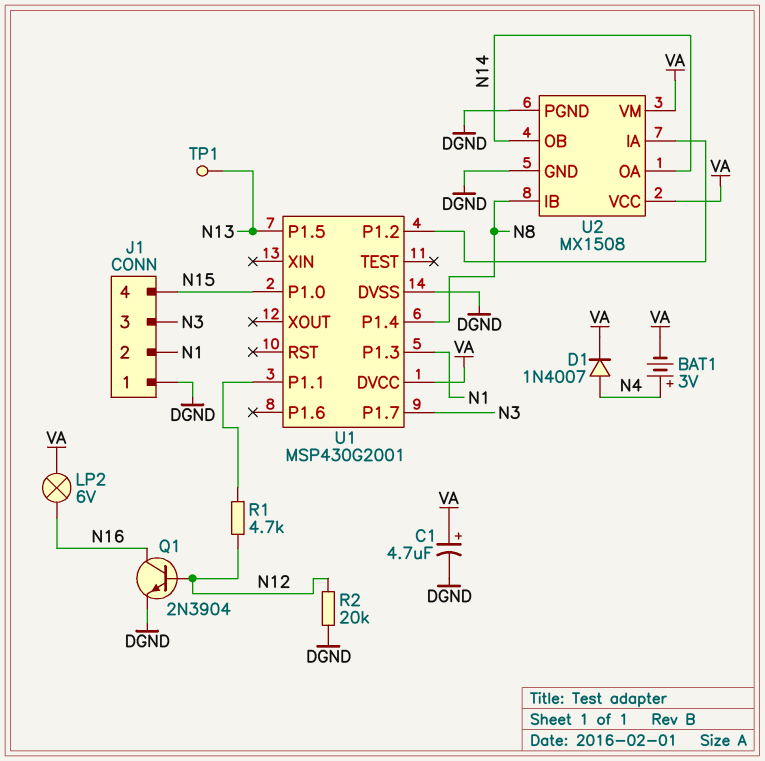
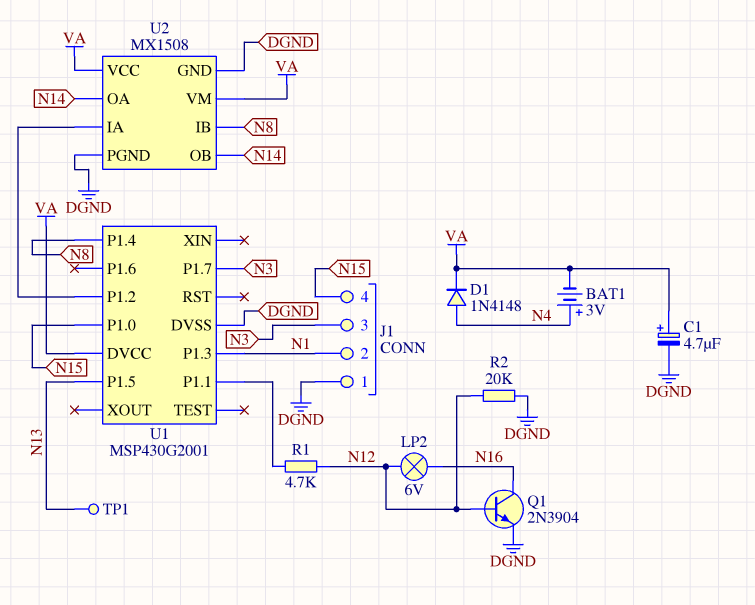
D1: diode 1N4007 (A N4, K VA) -> diode 1N4148 (A N4, K VA)
LP2: lamp 6V (N16, VA) -> lamp 6V (N12, N16)

